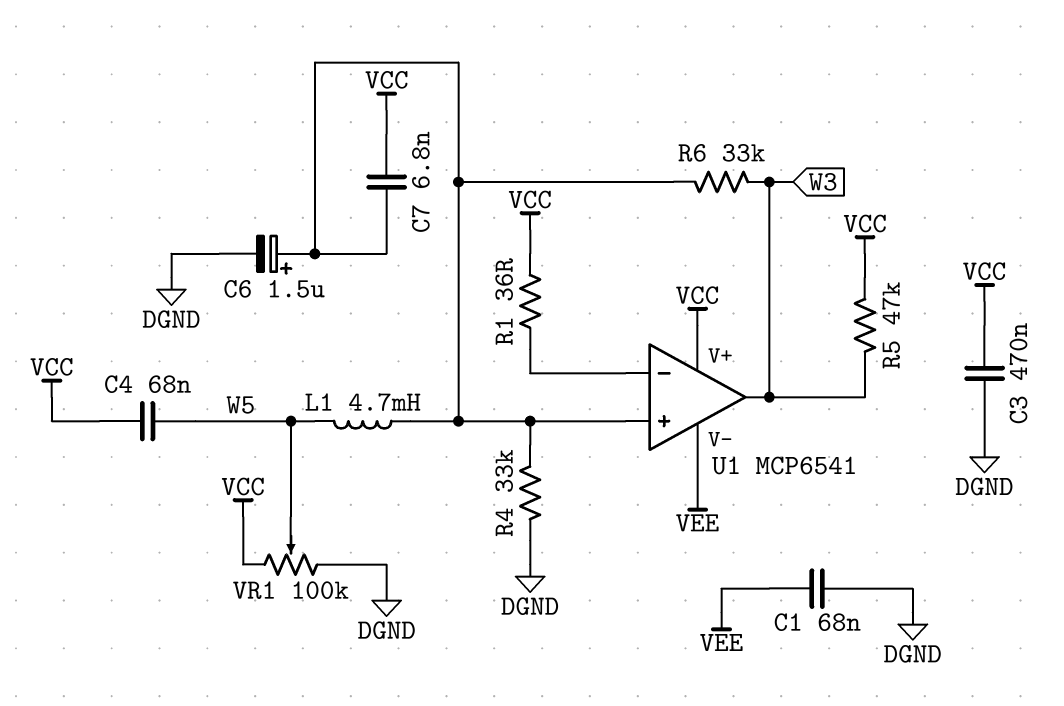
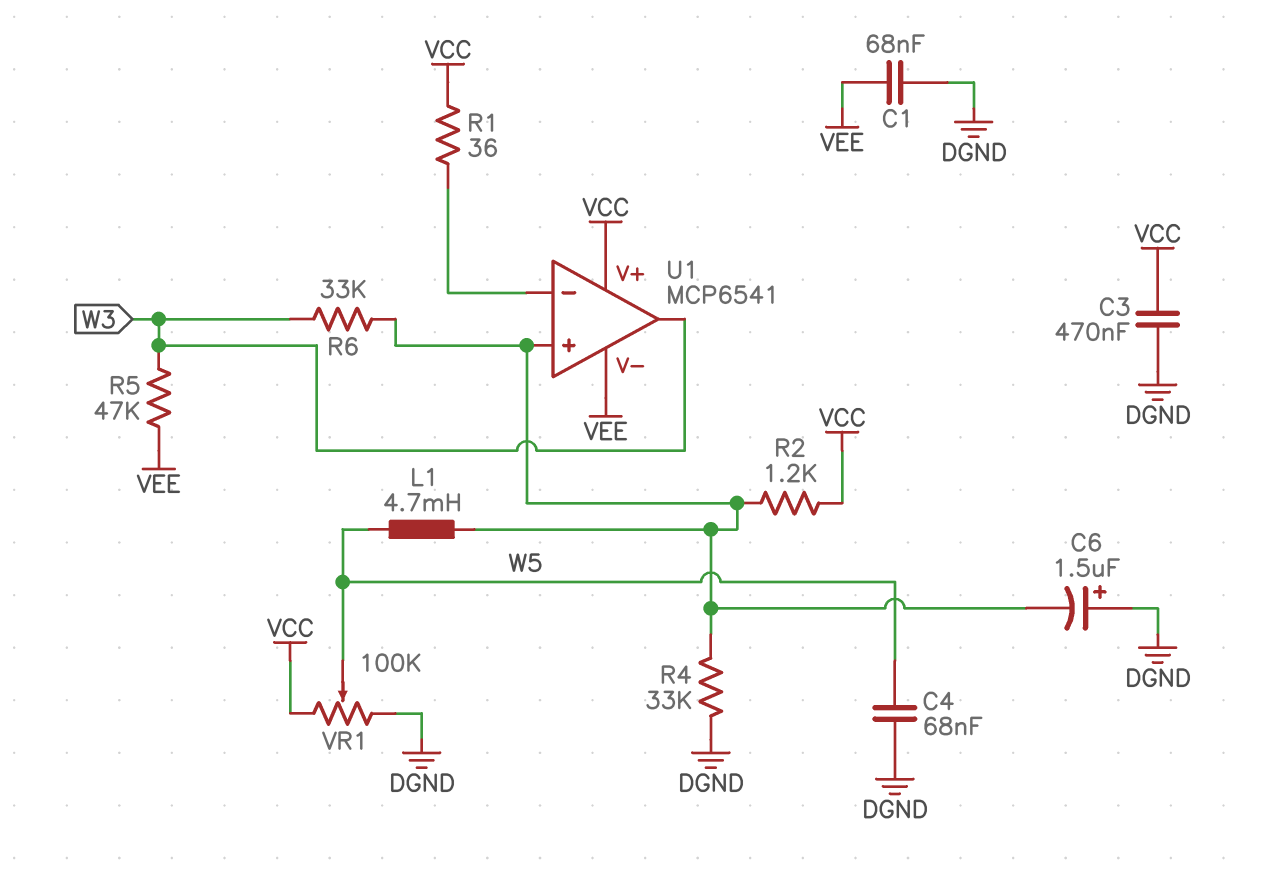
C4: 68nF (VCC, W5) -> 68nF (DGND, W5)
C6: 1.5uF (plus U1/in+, minus DGND) -> 1.5uF (plus DGND, minus U1/in+)
C7: 6.8nF (U1/in+, VCC) -> none
R2: none -> 1.2k (U1/in+, VCC)
R5: 47k (VCC, W3) -> 47k (VEE, W3)

